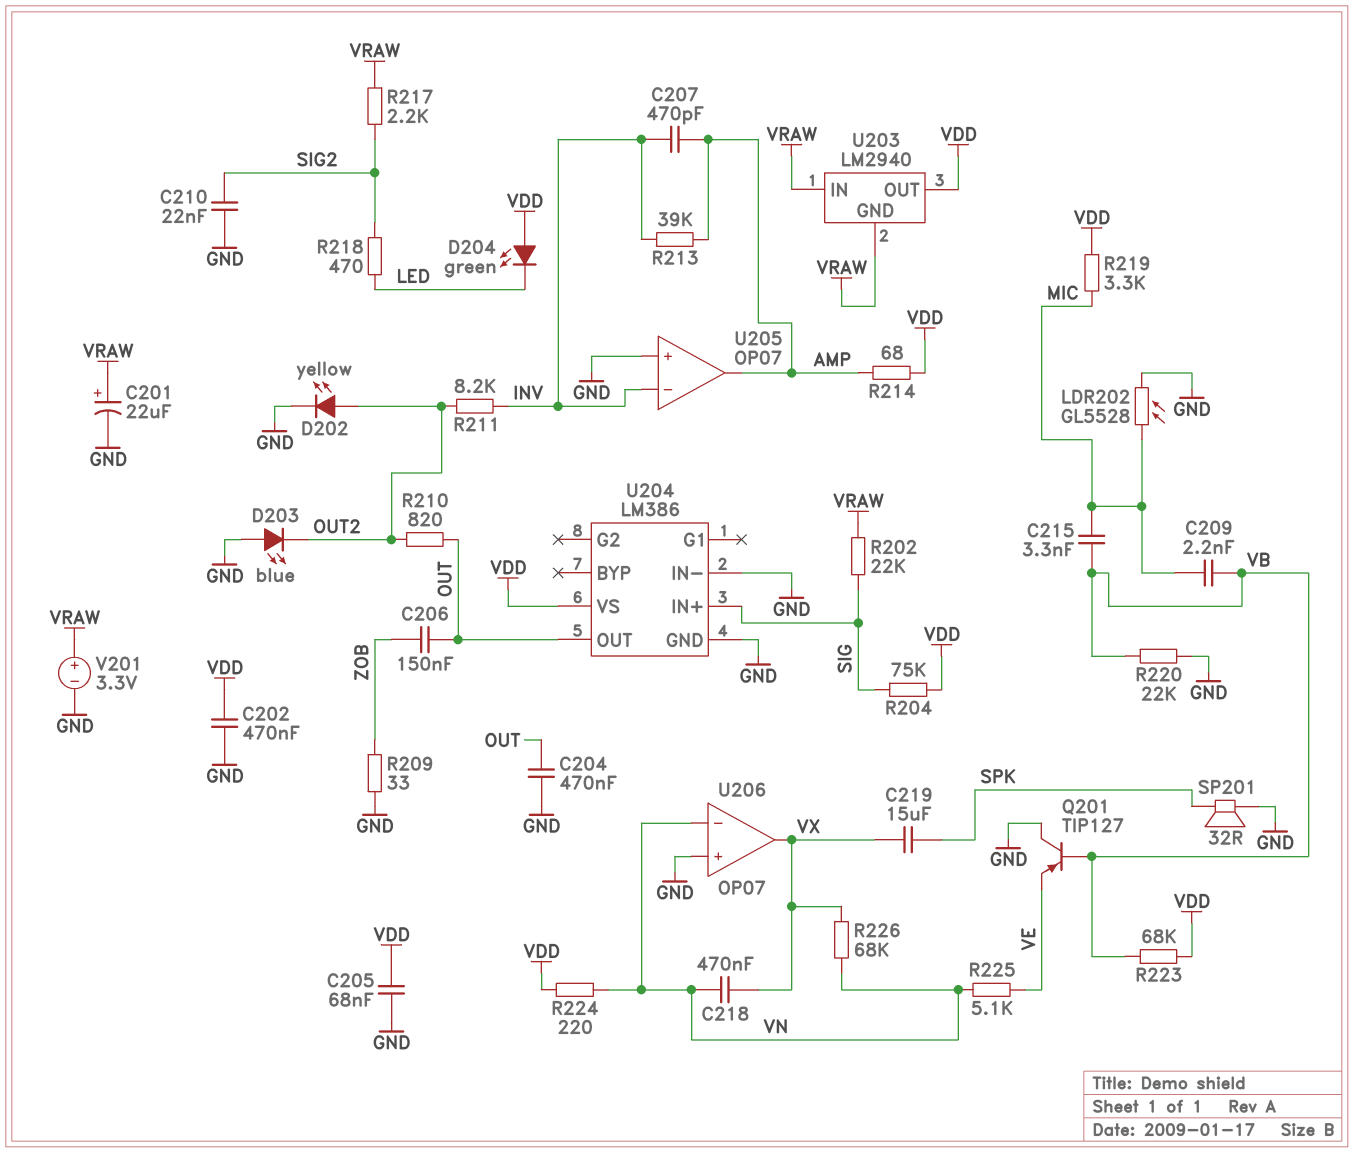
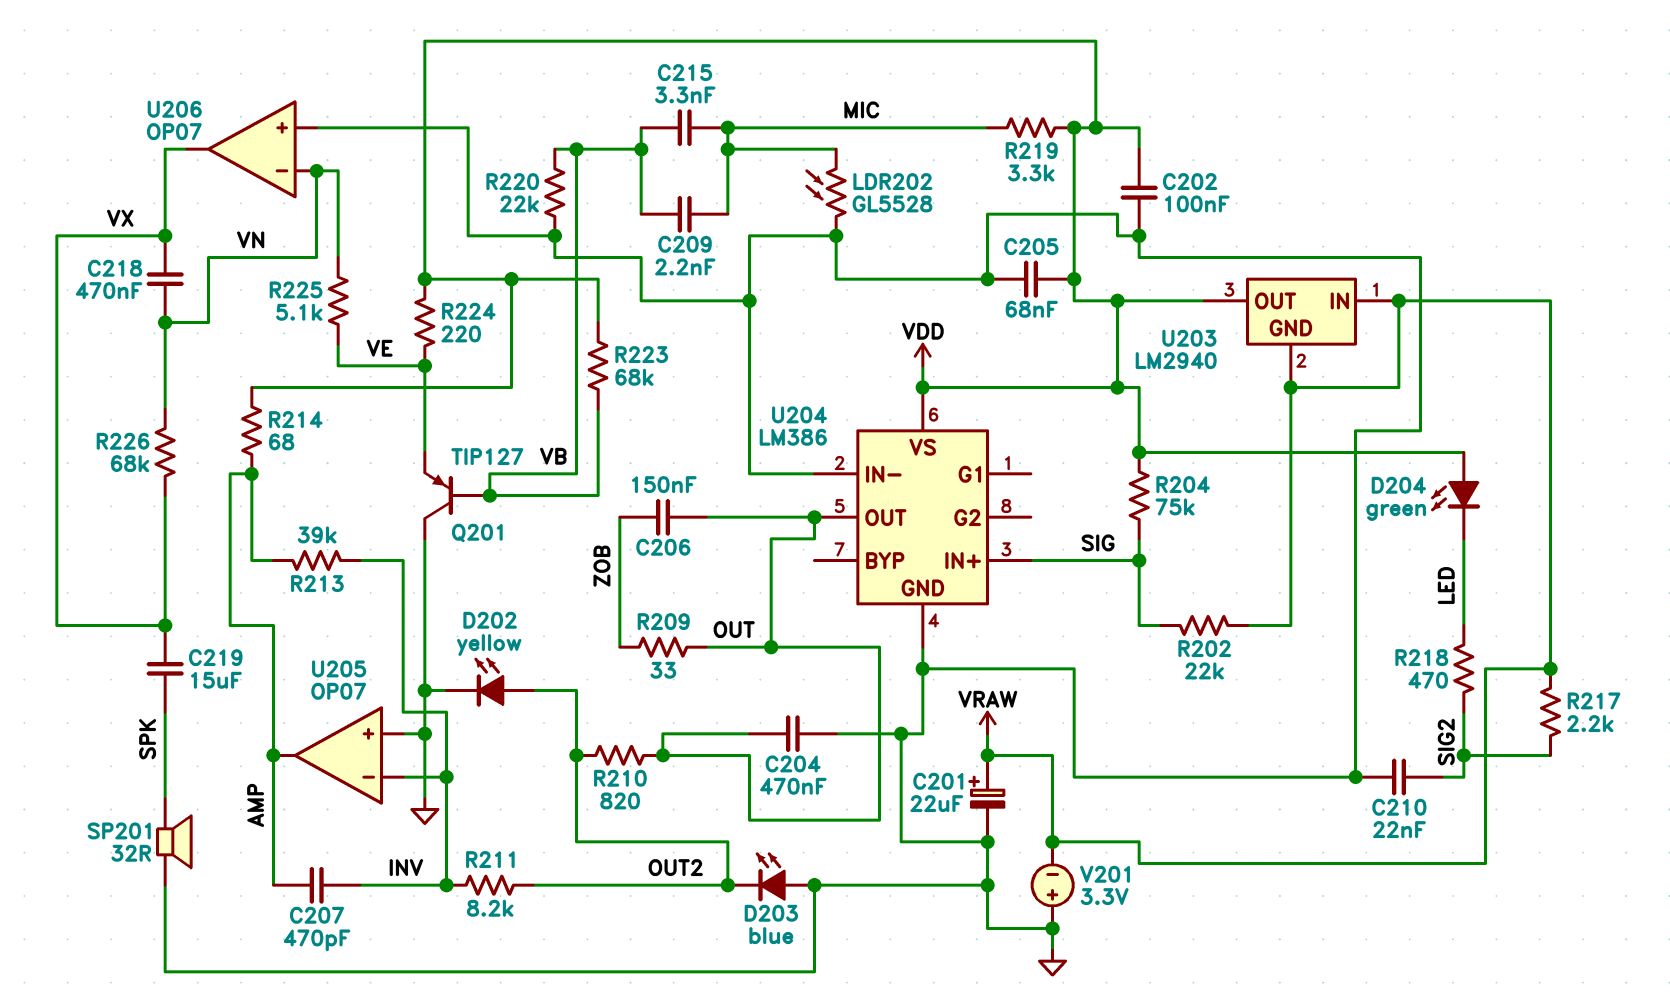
C202: 470nF (GND, VDD) -> 100nF (GND, VDD)
R209: 33 (GND, ZOB) -> 33 (OUT, ZOB)
R224: 220 (VDD, VN) -> 220 (VDD, VE)
V201: 3.3V (plus VRAW, minus GND) -> 3.3V (plus GND, minus VRAW)

